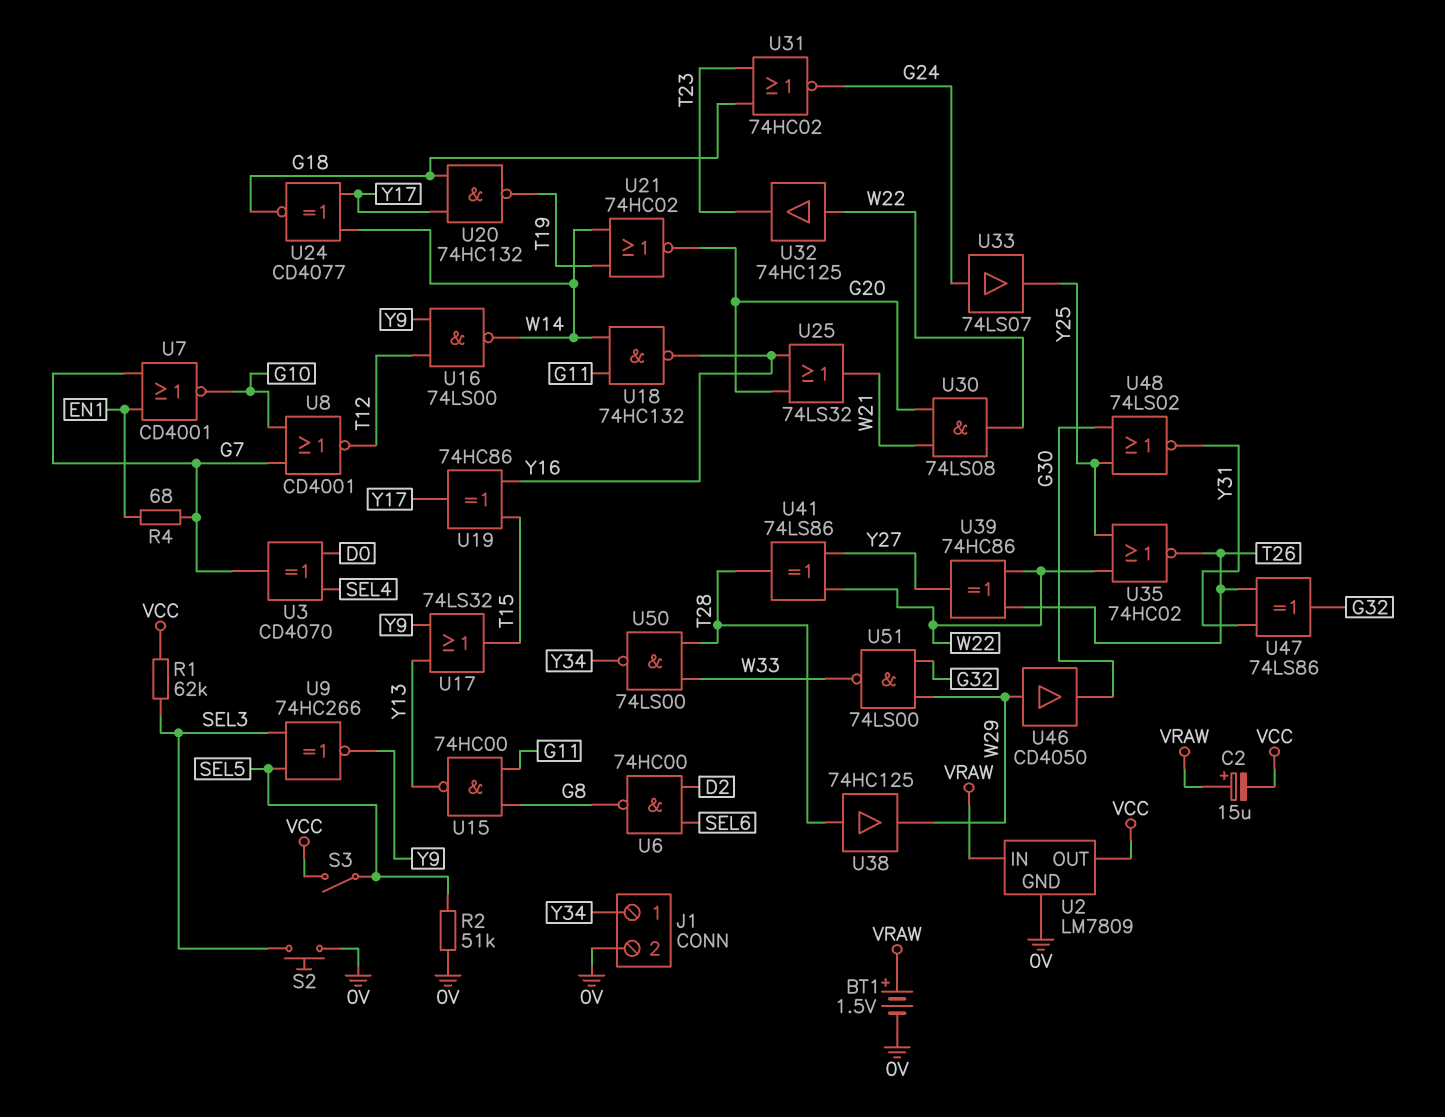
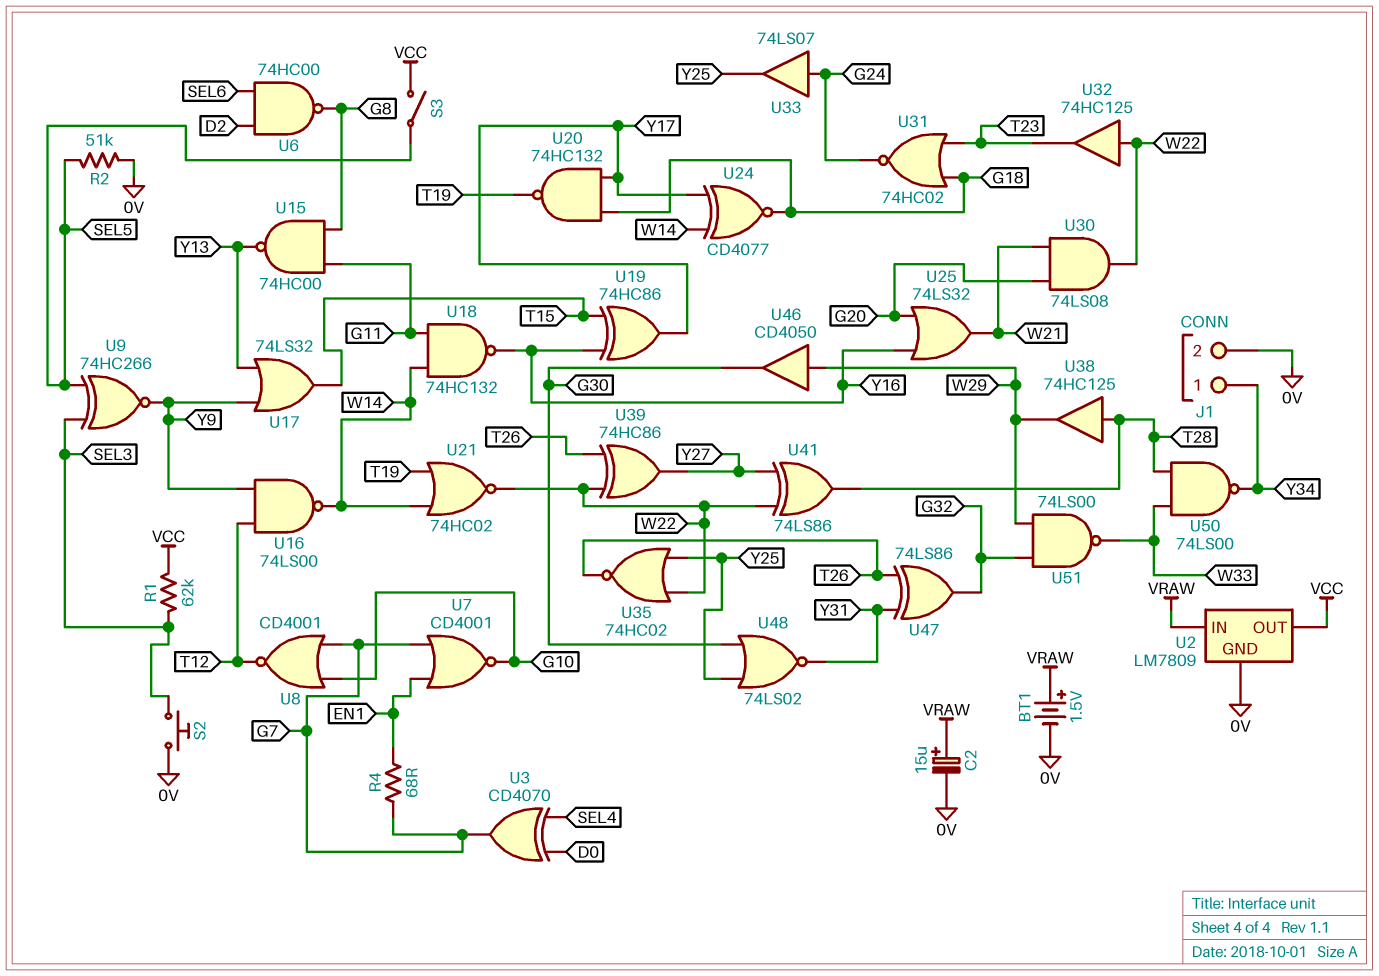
C2: 15uF (plus VRAW, minus VCC) -> 15uF (plus VRAW, minus 0V)
U21: NOR 74HC02 (in T19, in W14, out G20) -> NOR 74HC02 (in T19, in W14, out W22)

